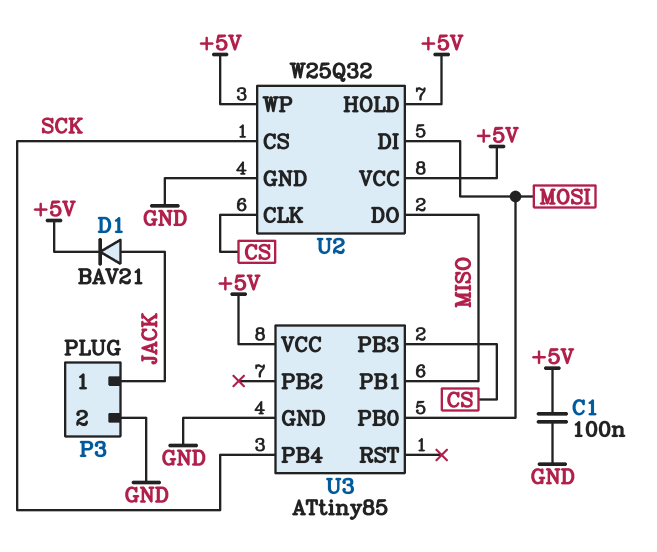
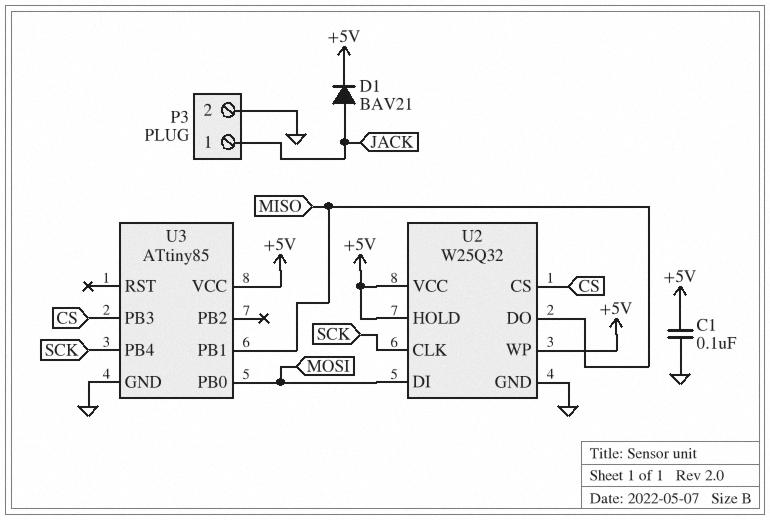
U2 pin CLK: CS -> SCK
U2 pin CS: SCK -> CS

